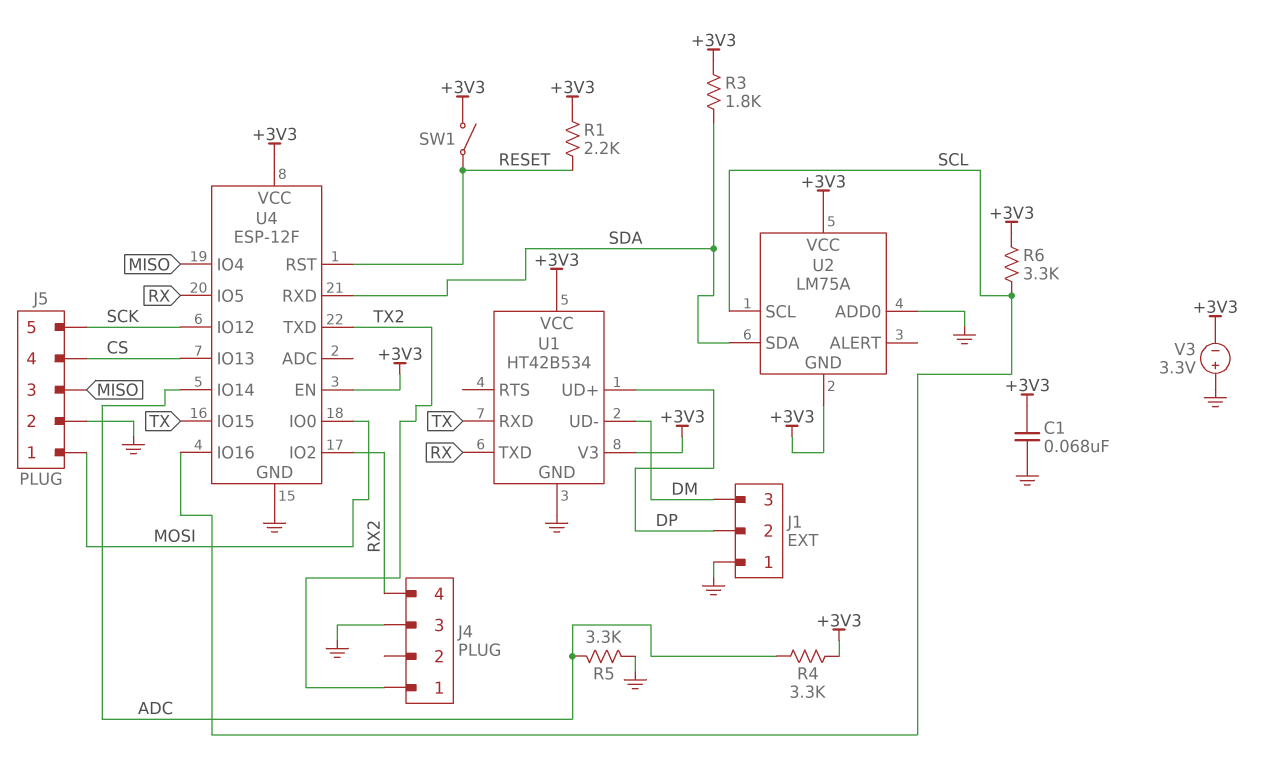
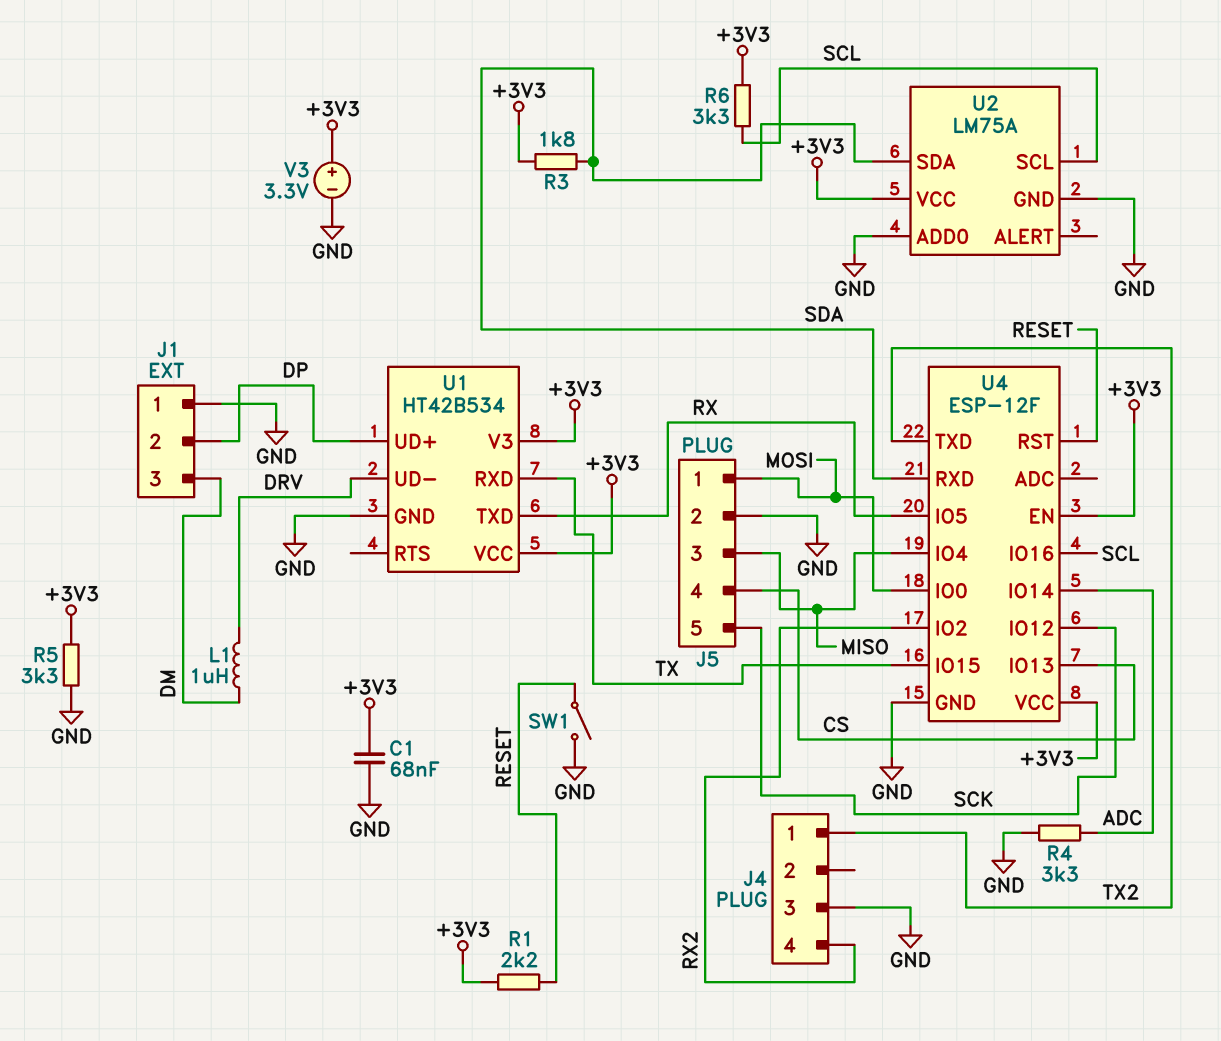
L1: none -> 1uH (DM, DRV)
R4: 3.3k (+3V3, ADC) -> 3.3k (ADC, GND)
R5: 3.3k (ADC, GND) -> 3.3k (+3V3, GND)
SW1: switch (+3V3, RESET) -> switch (GND, RESET)
U1 pin UD-: DM -> DRV
U2 pin GND: +3V3 -> GND
V3: 3.3V (plus GND, minus +3V3) -> 3.3V (plus +3V3, minus GND)

